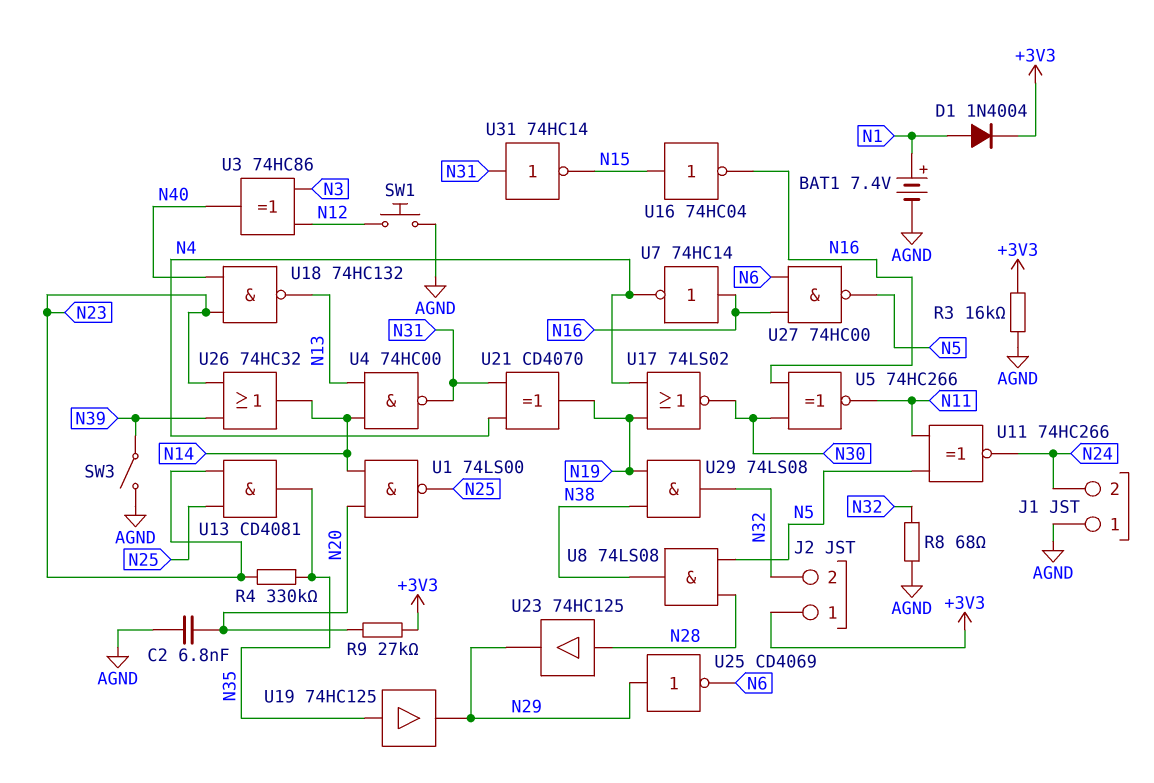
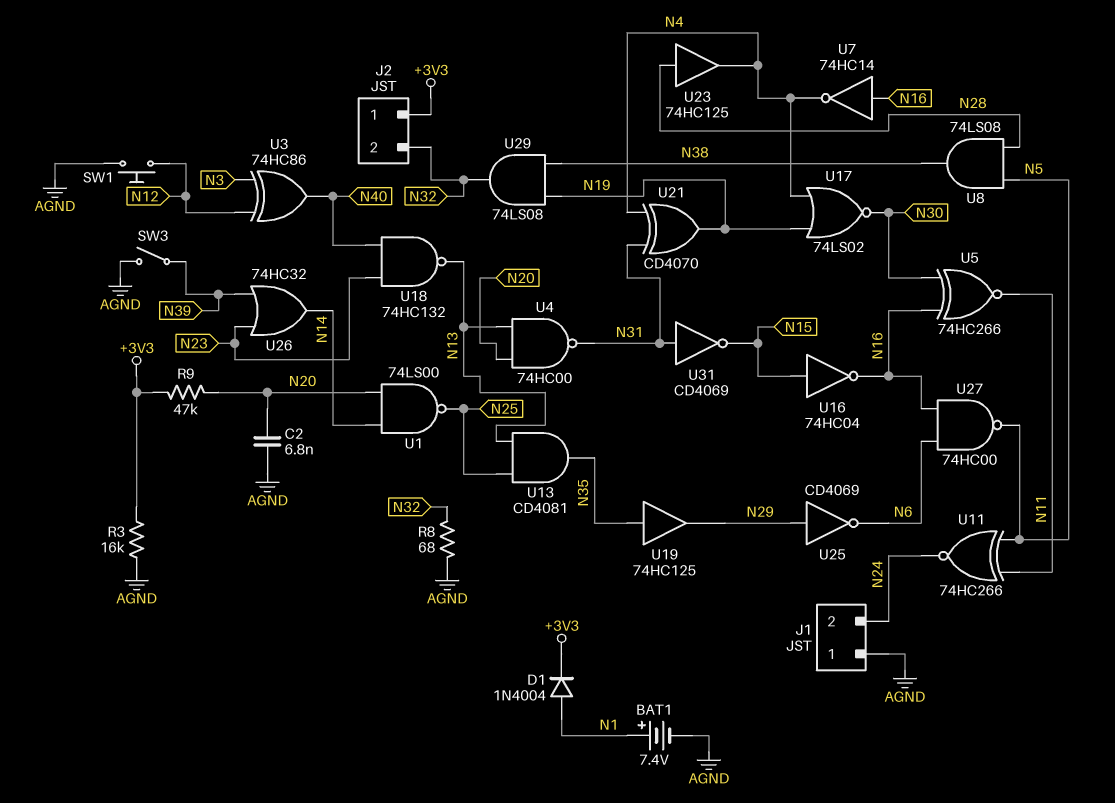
R4: 330k (N23, N35) -> none
R9: 27k (+3V3, N20) -> 47k (+3V3, N20)
U4: NAND 74HC00 (in N13, in N14, out N31) -> NAND 74HC00 (in N13, in N20, out N31)
U13: AND CD4081 (in N23, in N25, out N35) -> AND CD4081 (in N13, in N25, out N35)
U23: buffer 74HC125 (in N28, out N29) -> buffer 74HC125 (in N28, out N4)
U31: NOT 74HC14 (in N31, out N15) -> NOT CD4069 (in N31, out N15)

